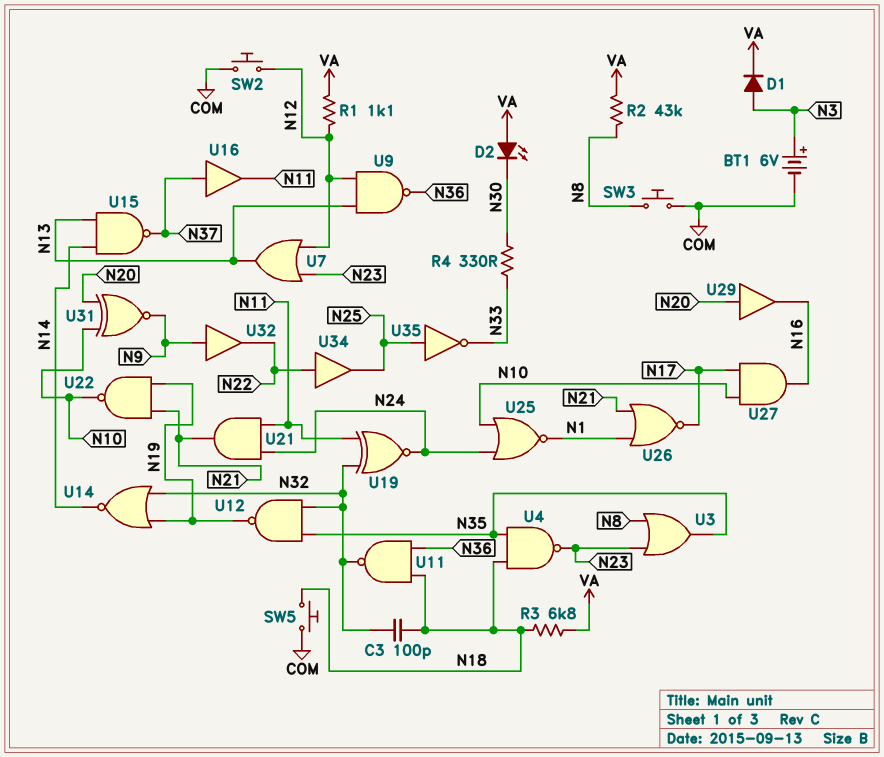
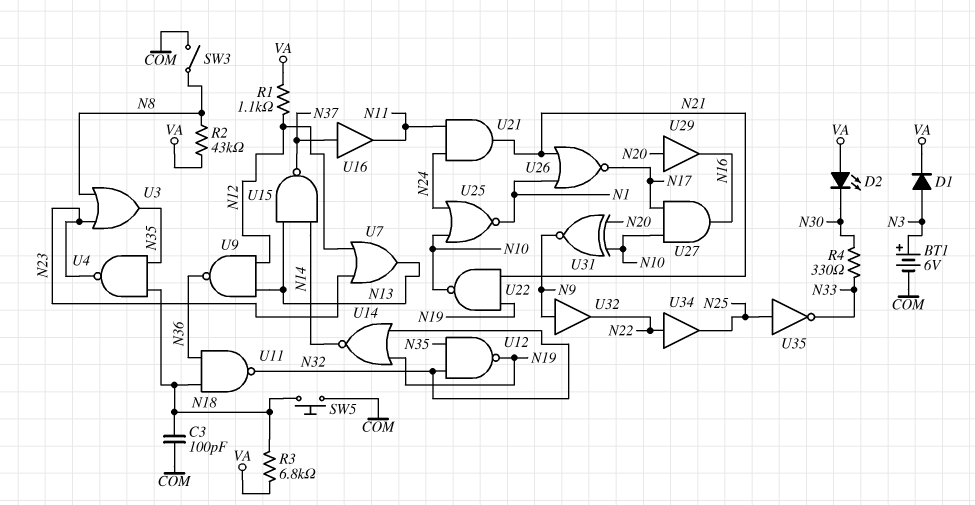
C3: 100pF (N18, N32) -> 100pF (COM, N18)
SW2: button (COM, N12) -> none
SW3: button (COM, N8) -> switch (COM, N8)
U19: XNOR (in N11, in N32, out N24) -> none

